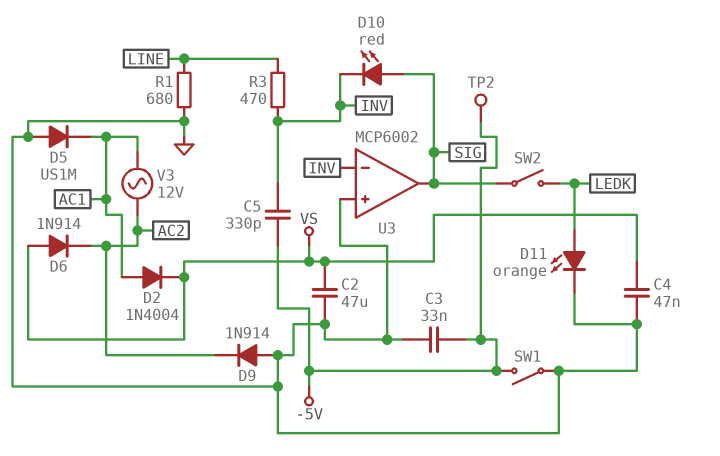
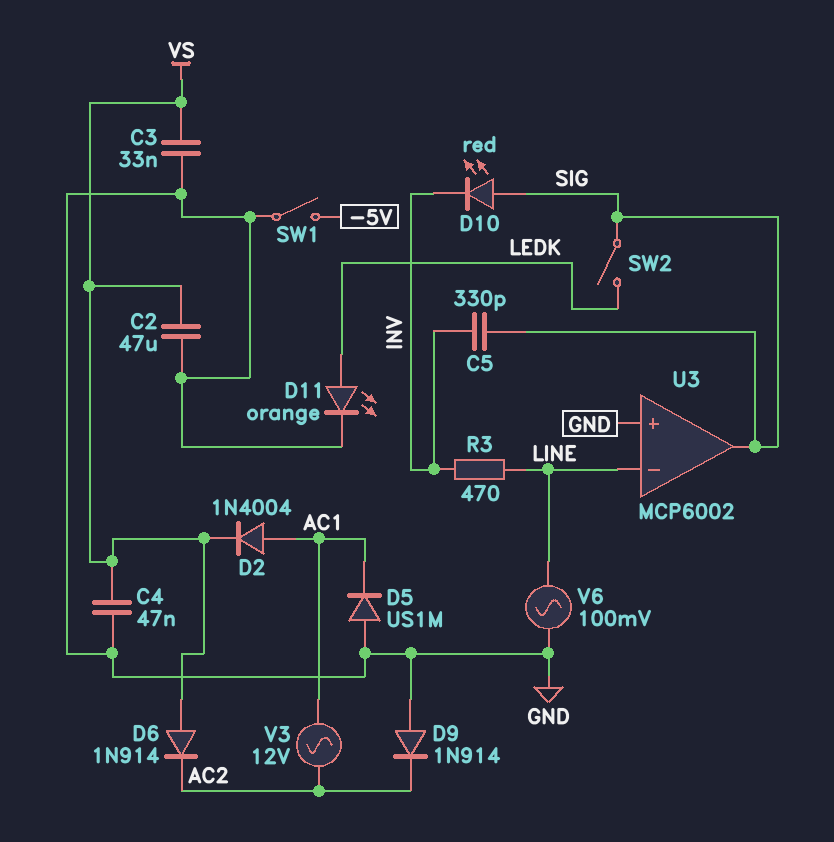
C3: 33nF (-5V, GND) -> 33nF (GND, VS)
C5: 330pF (-5V, INV) -> 330pF (INV, SIG)
R1: 680 (GND, LINE) -> none
TP2: test point (-5V) -> none
U3 pin in-: INV -> LINE
V6: none -> AC 100mV (GND, LINE)

